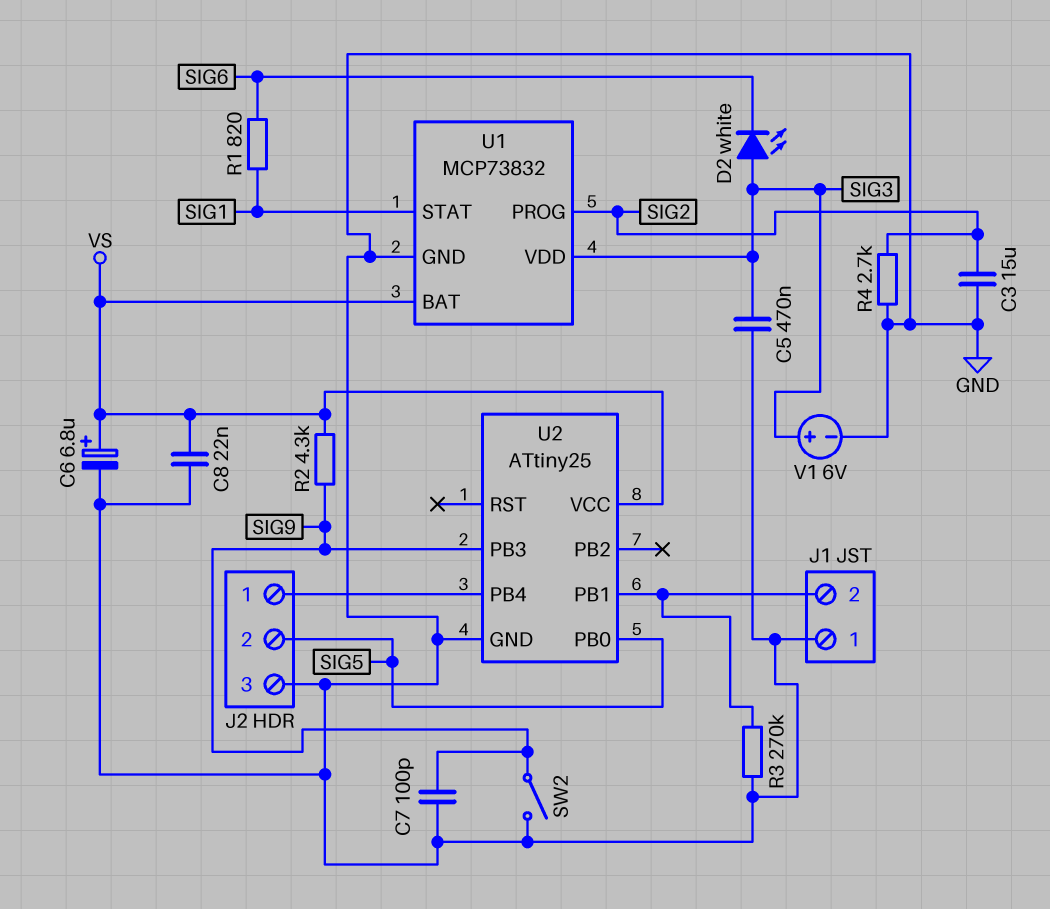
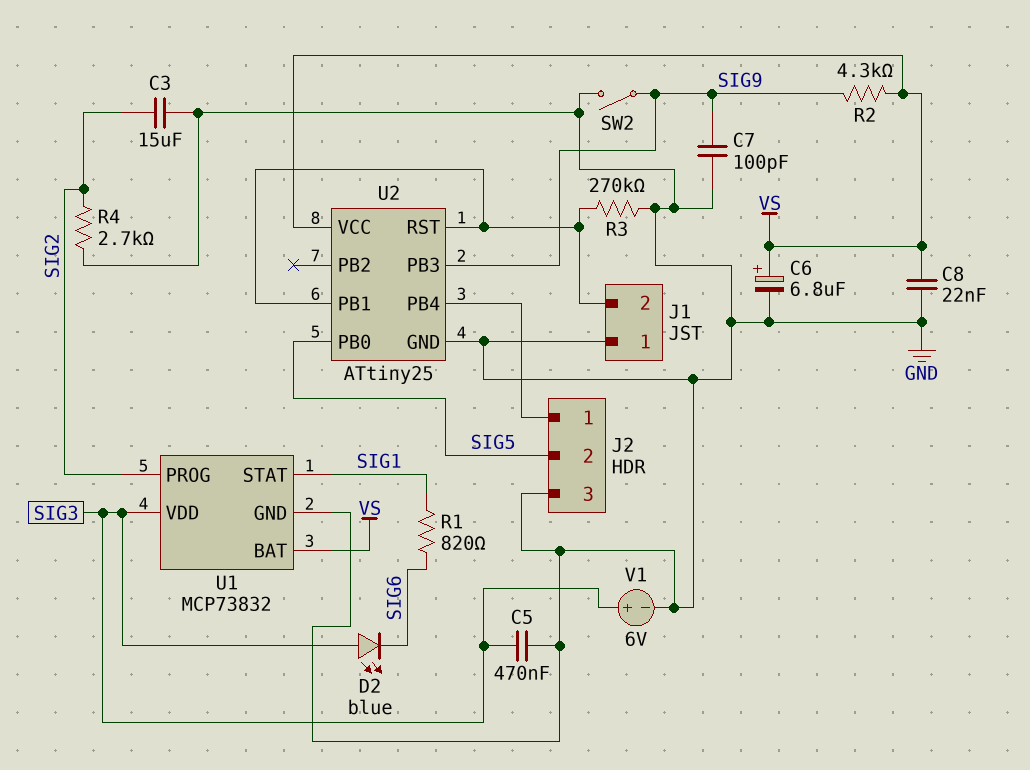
D2: LED white (A SIG3, K SIG6) -> LED blue (A SIG3, K SIG6)
U2 pin RST: none -> J1/2

